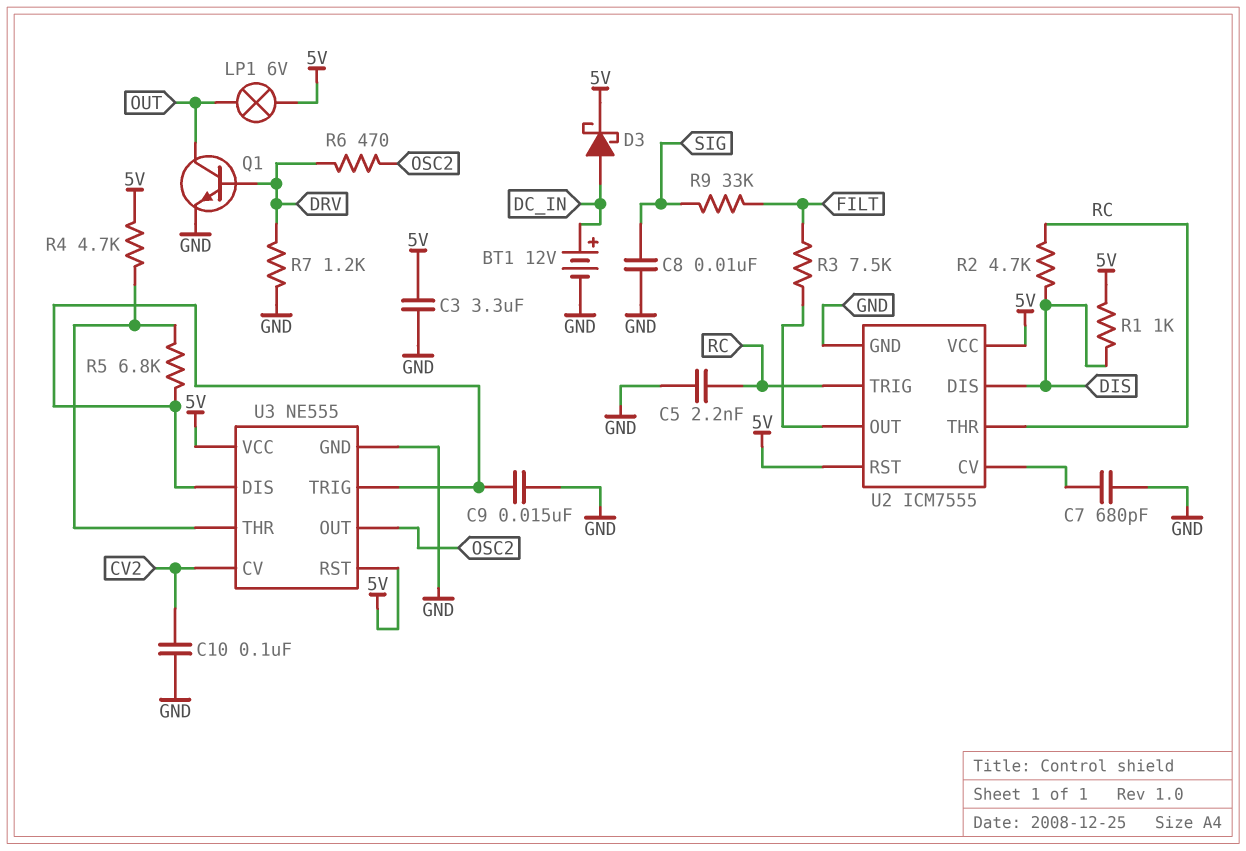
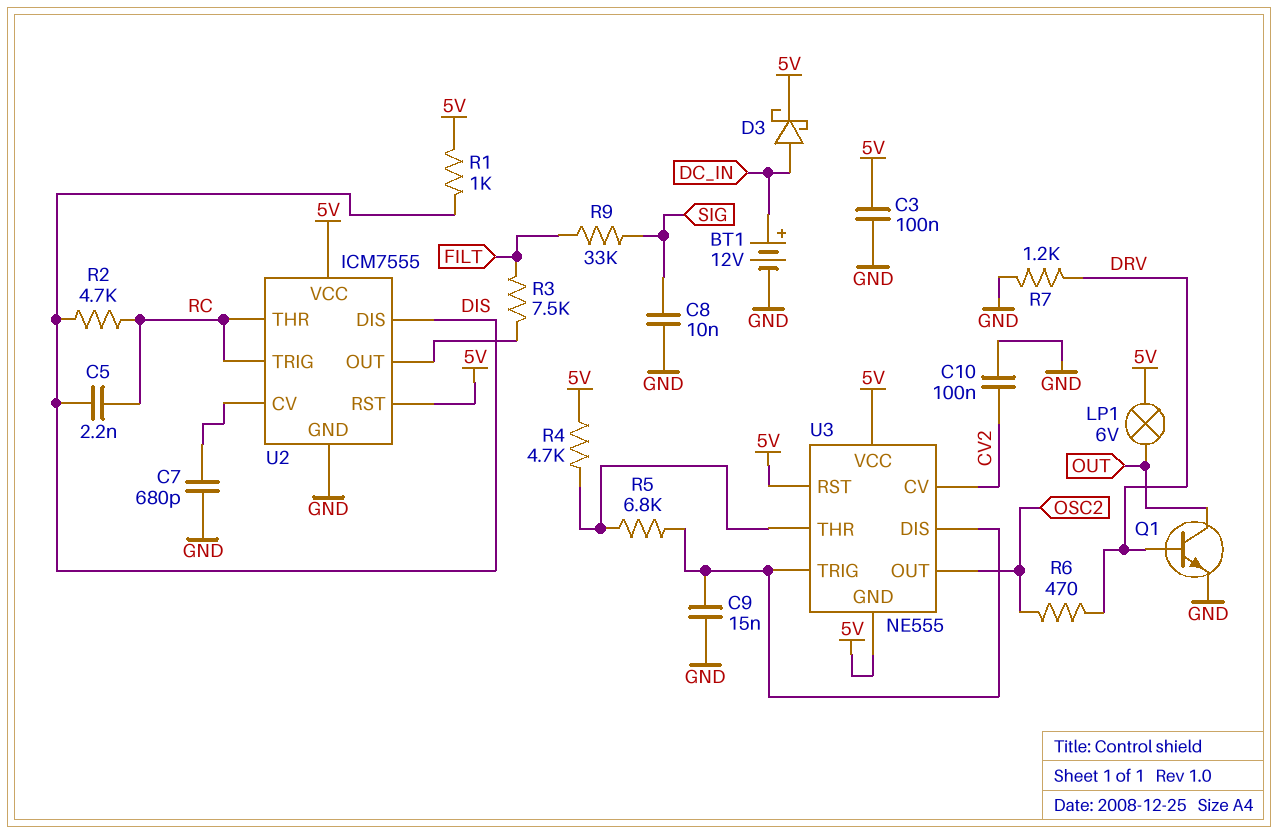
C3: 3.3uF (5V, GND) -> 100nF (5V, GND)
C5: 2.2nF (GND, RC) -> 2.2nF (DIS, RC)
U3 pin GND: GND -> 5V

